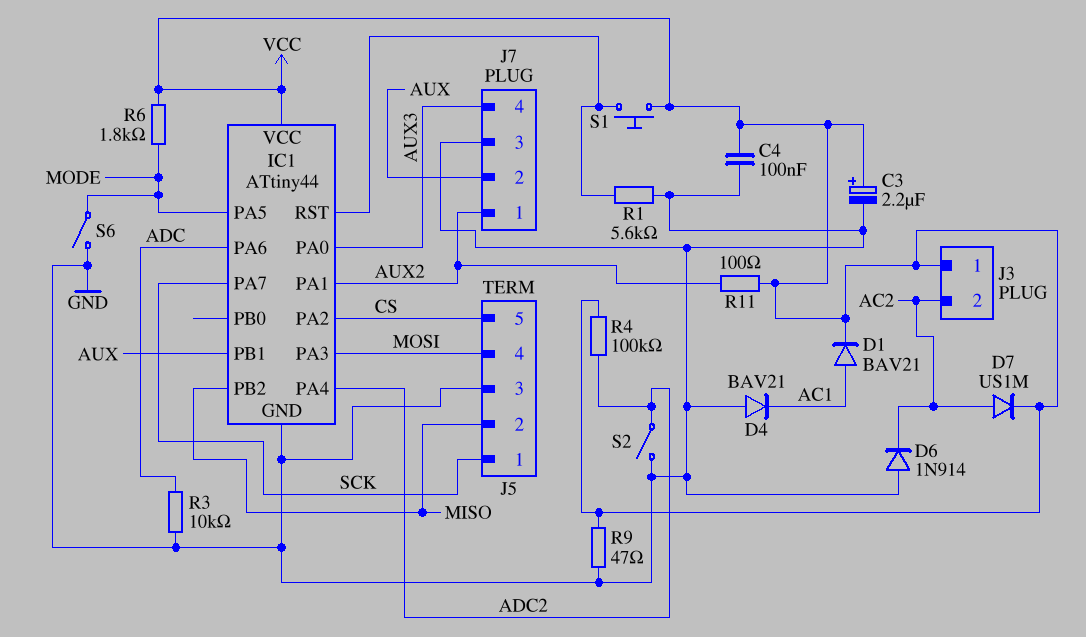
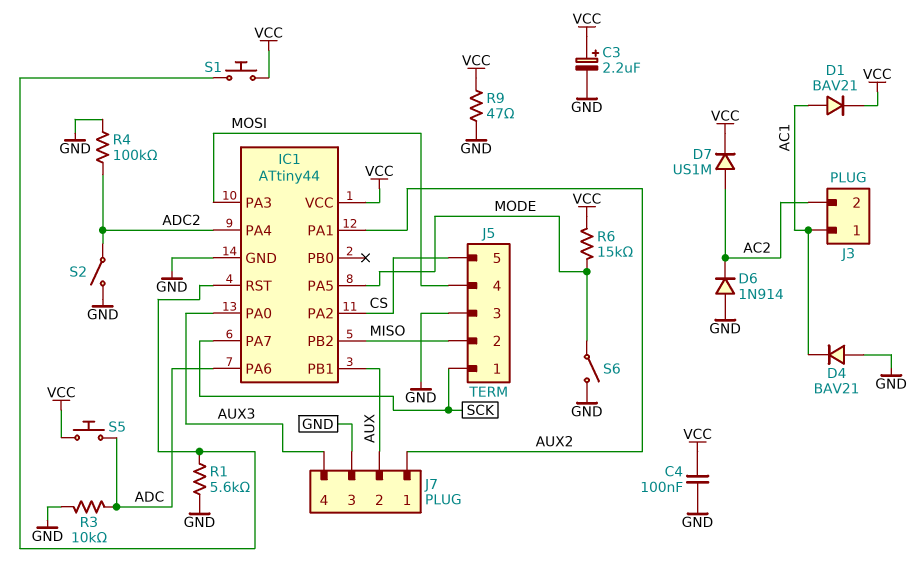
J3 pin 1: VCC -> AC1
R4: 100k (ADC2, VCC) -> 100k (ADC2, GND)
R6: 1.8k (MODE, VCC) -> 15k (MODE, VCC)
R11: 100 (AUX2, VCC) -> none
S5: none -> button (ADC, VCC)

